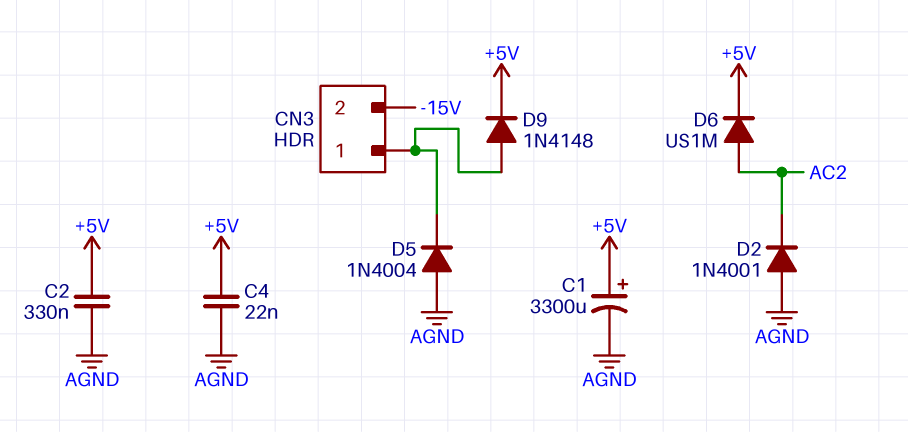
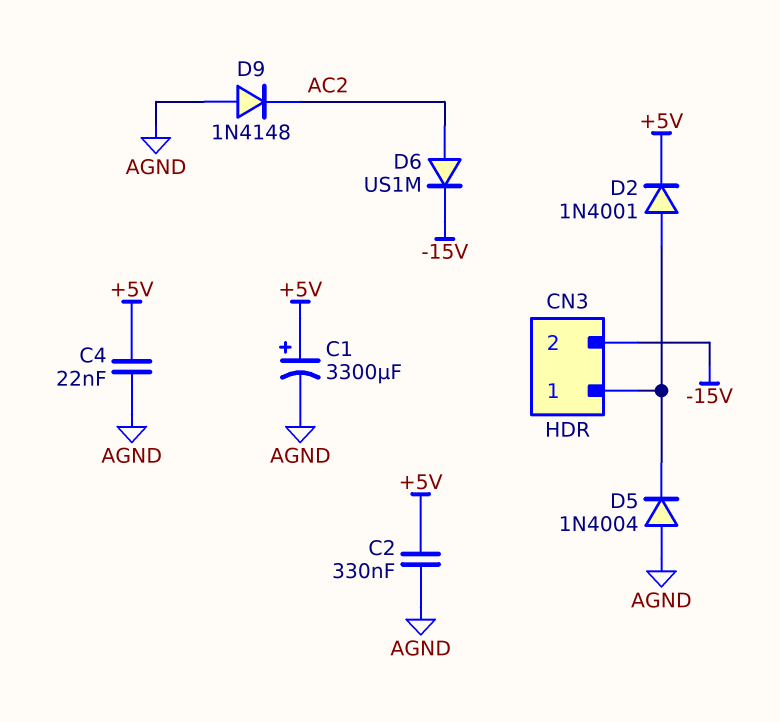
D2: diode 1N4001 (A AGND, K AC2) -> diode 1N4001 (A CN3/1, K +5V)
D6: diode US1M (A AC2, K +5V) -> diode US1M (A AC2, K -15V)
D9: diode 1N4148 (A CN3/1, K +5V) -> diode 1N4148 (A AGND, K AC2)

